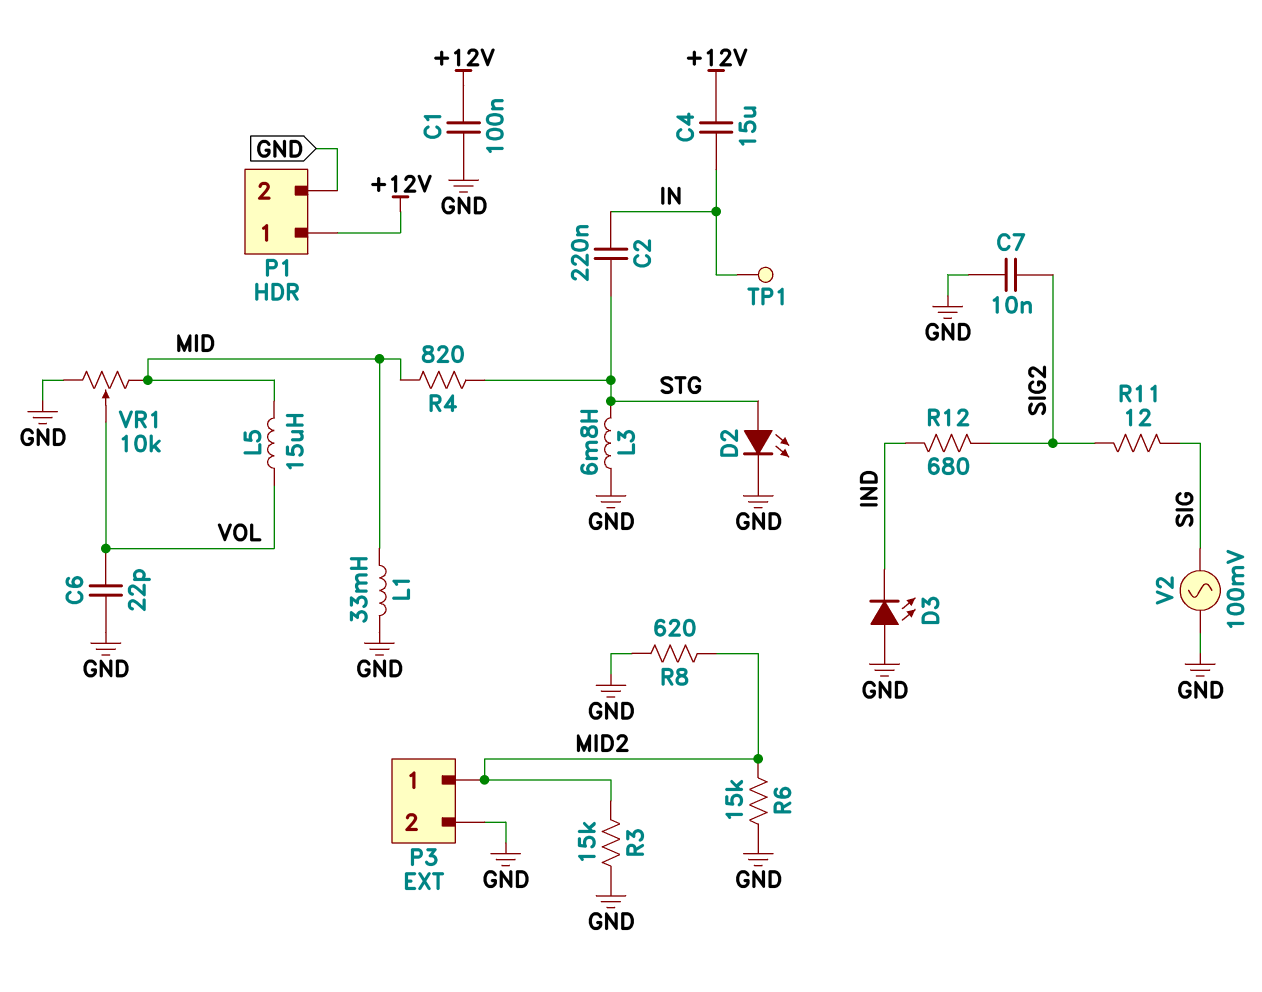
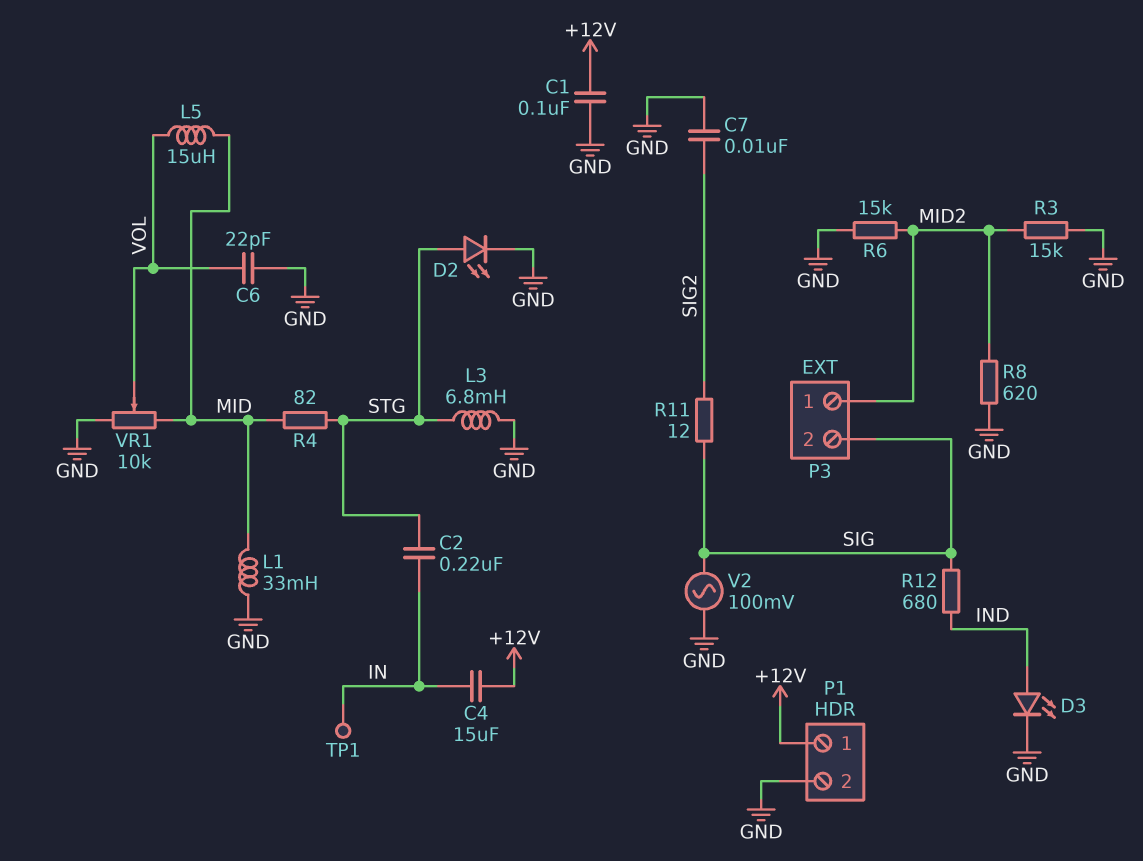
D3: LED (A GND, K IND) -> LED (A IND, K GND)
P3 pin 2: GND -> SIG
R4: 820 (MID, STG) -> 82 (MID, STG)
R12: 680 (IND, SIG2) -> 680 (IND, SIG)

